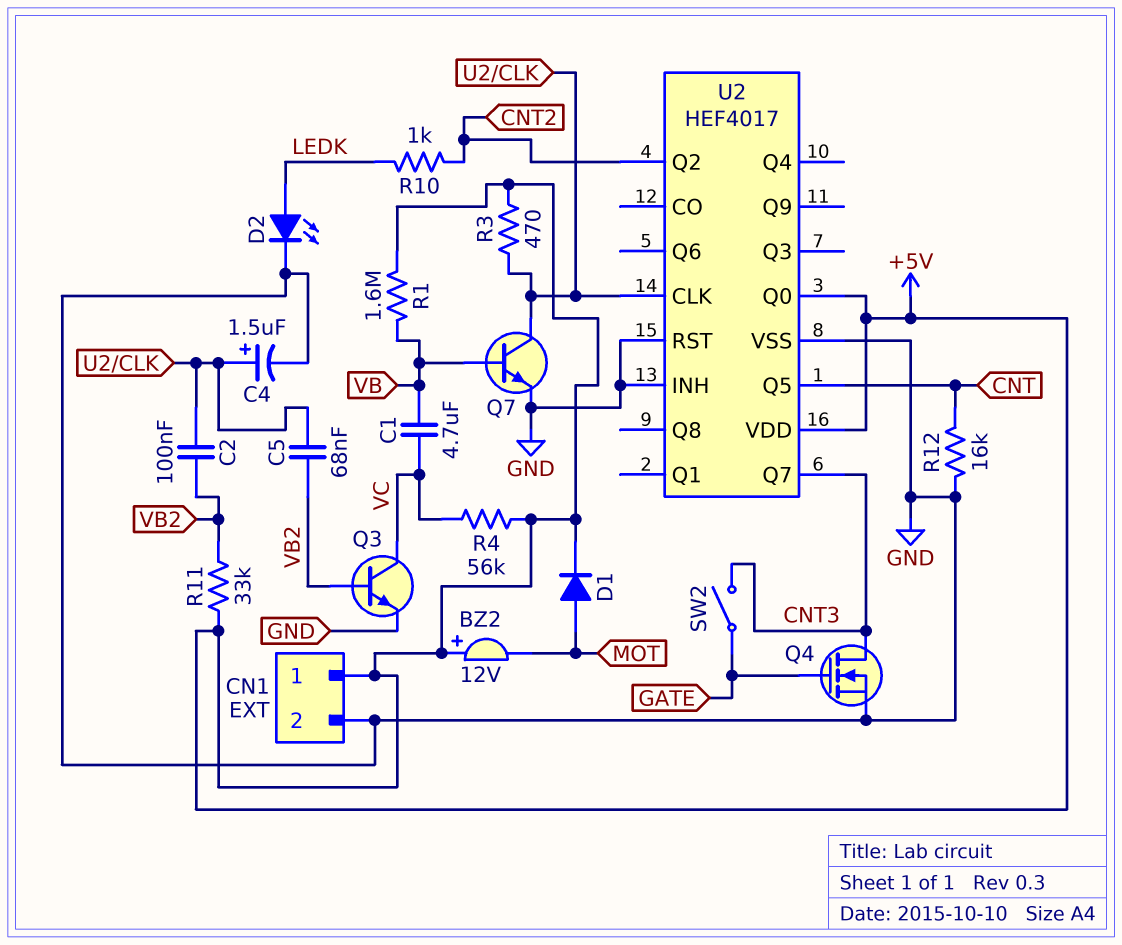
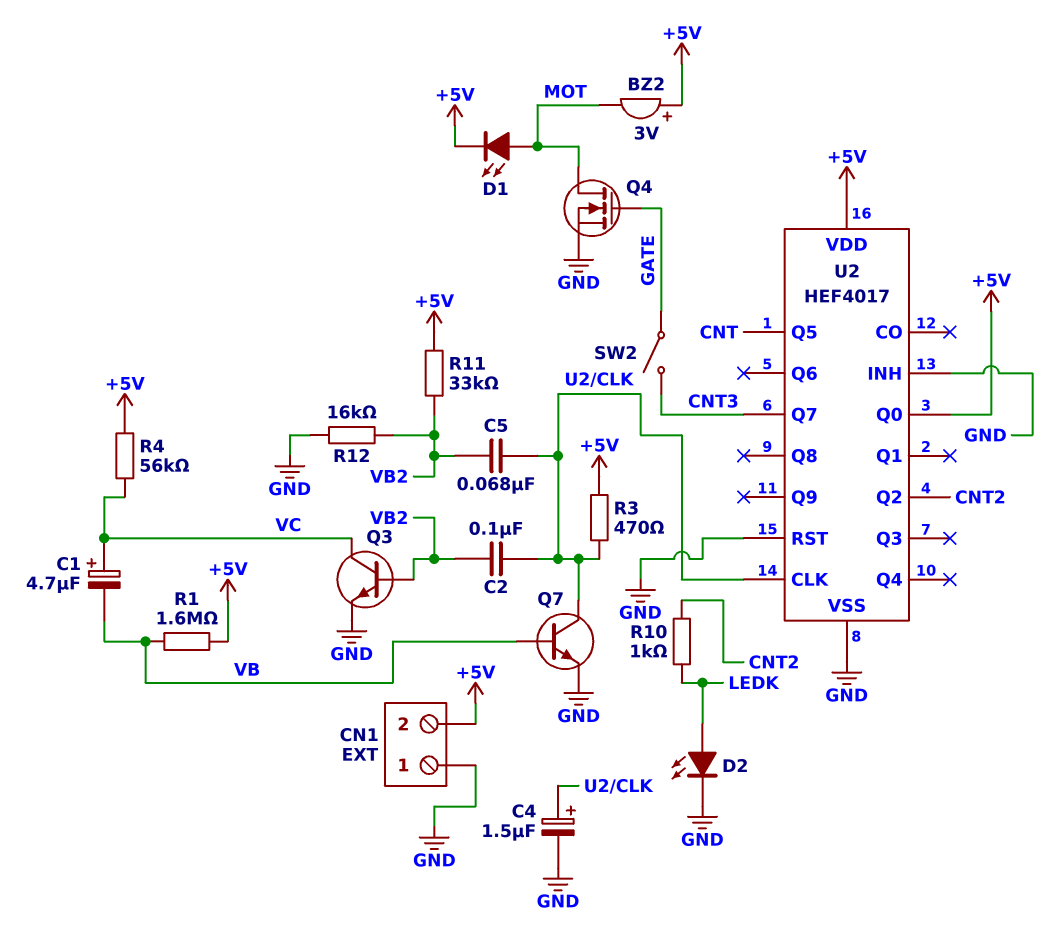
BZ2: buzzer 12V (plus +5V, minus MOT) -> buzzer 3V (plus +5V, minus MOT)
C1: 4.7uF (VB, VC) -> 4.7uF (plus VC, minus VB)
CN1 pin 1: +5V -> GND
CN1 pin 2: GND -> +5V
D1: diode (A MOT, K +5V) -> LED (A MOT, K +5V)
Q4: NMOS (G GATE, D CNT3, S GND) -> NMOS (G GATE, D MOT, S GND)
R12: 16k (CNT, GND) -> 16k (GND, VB2)

